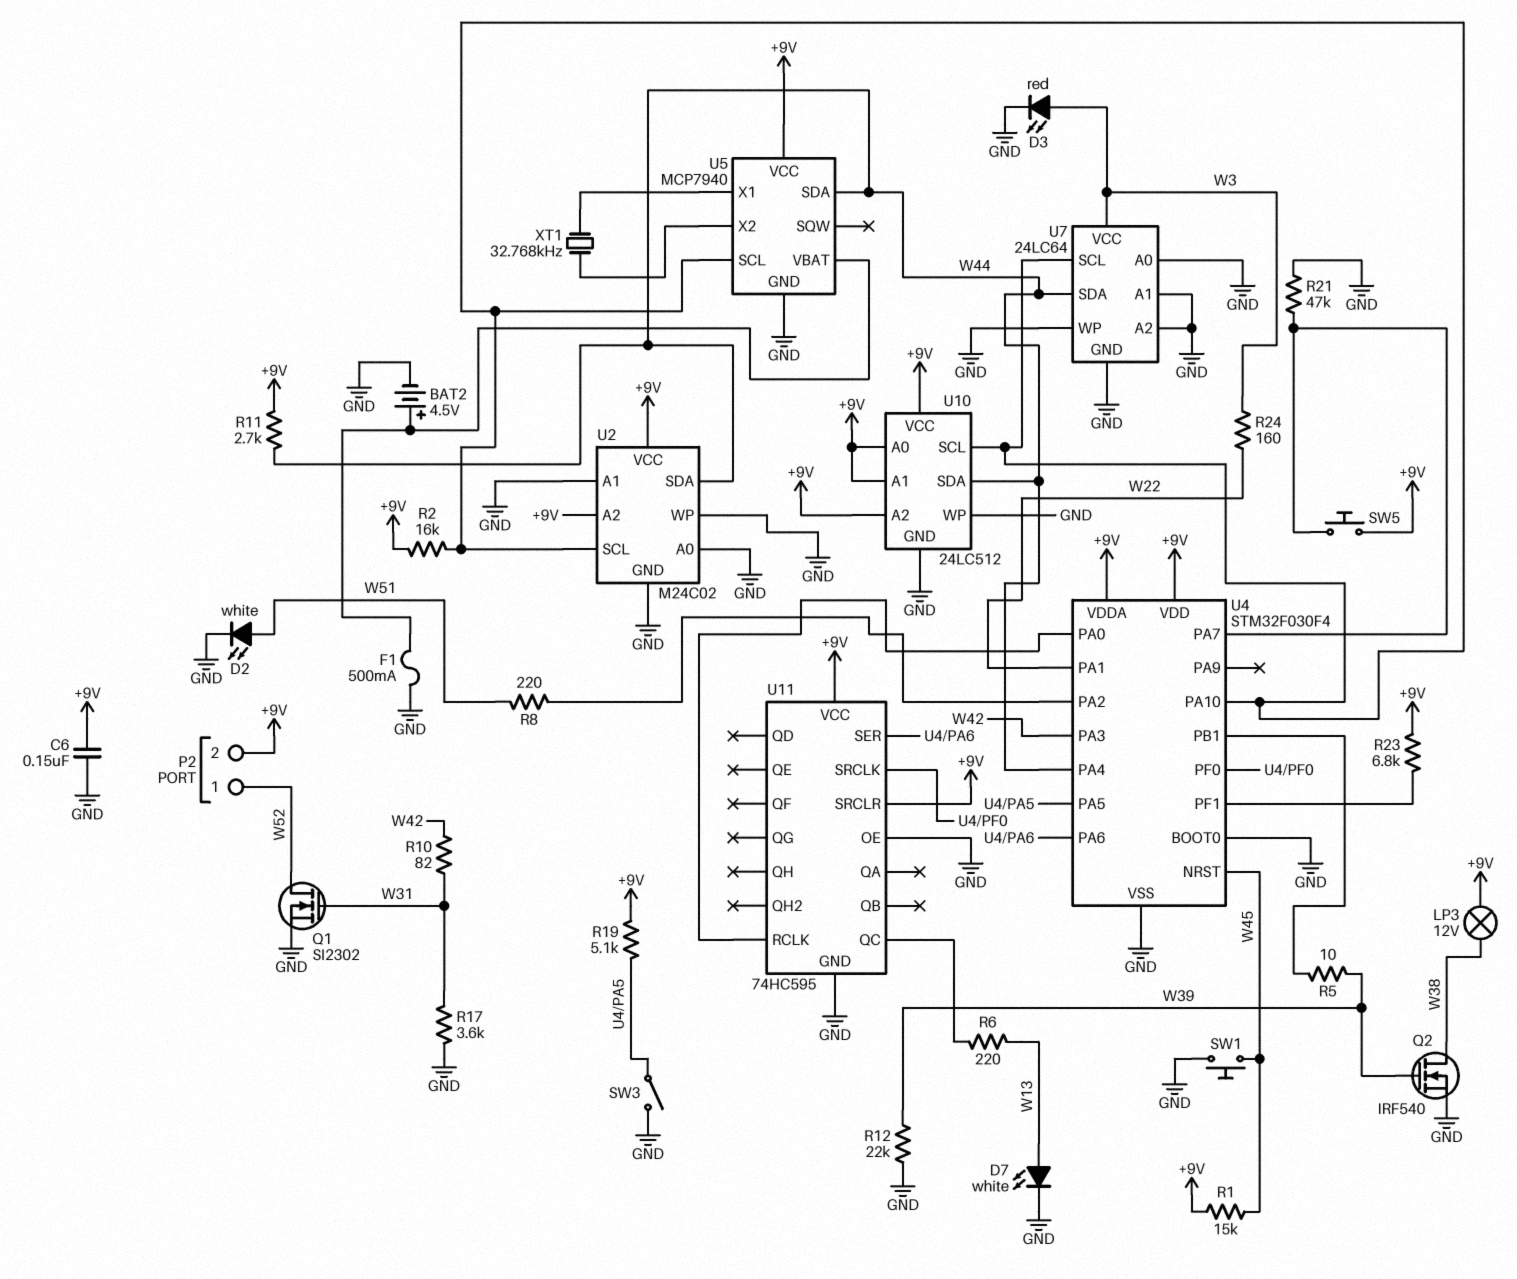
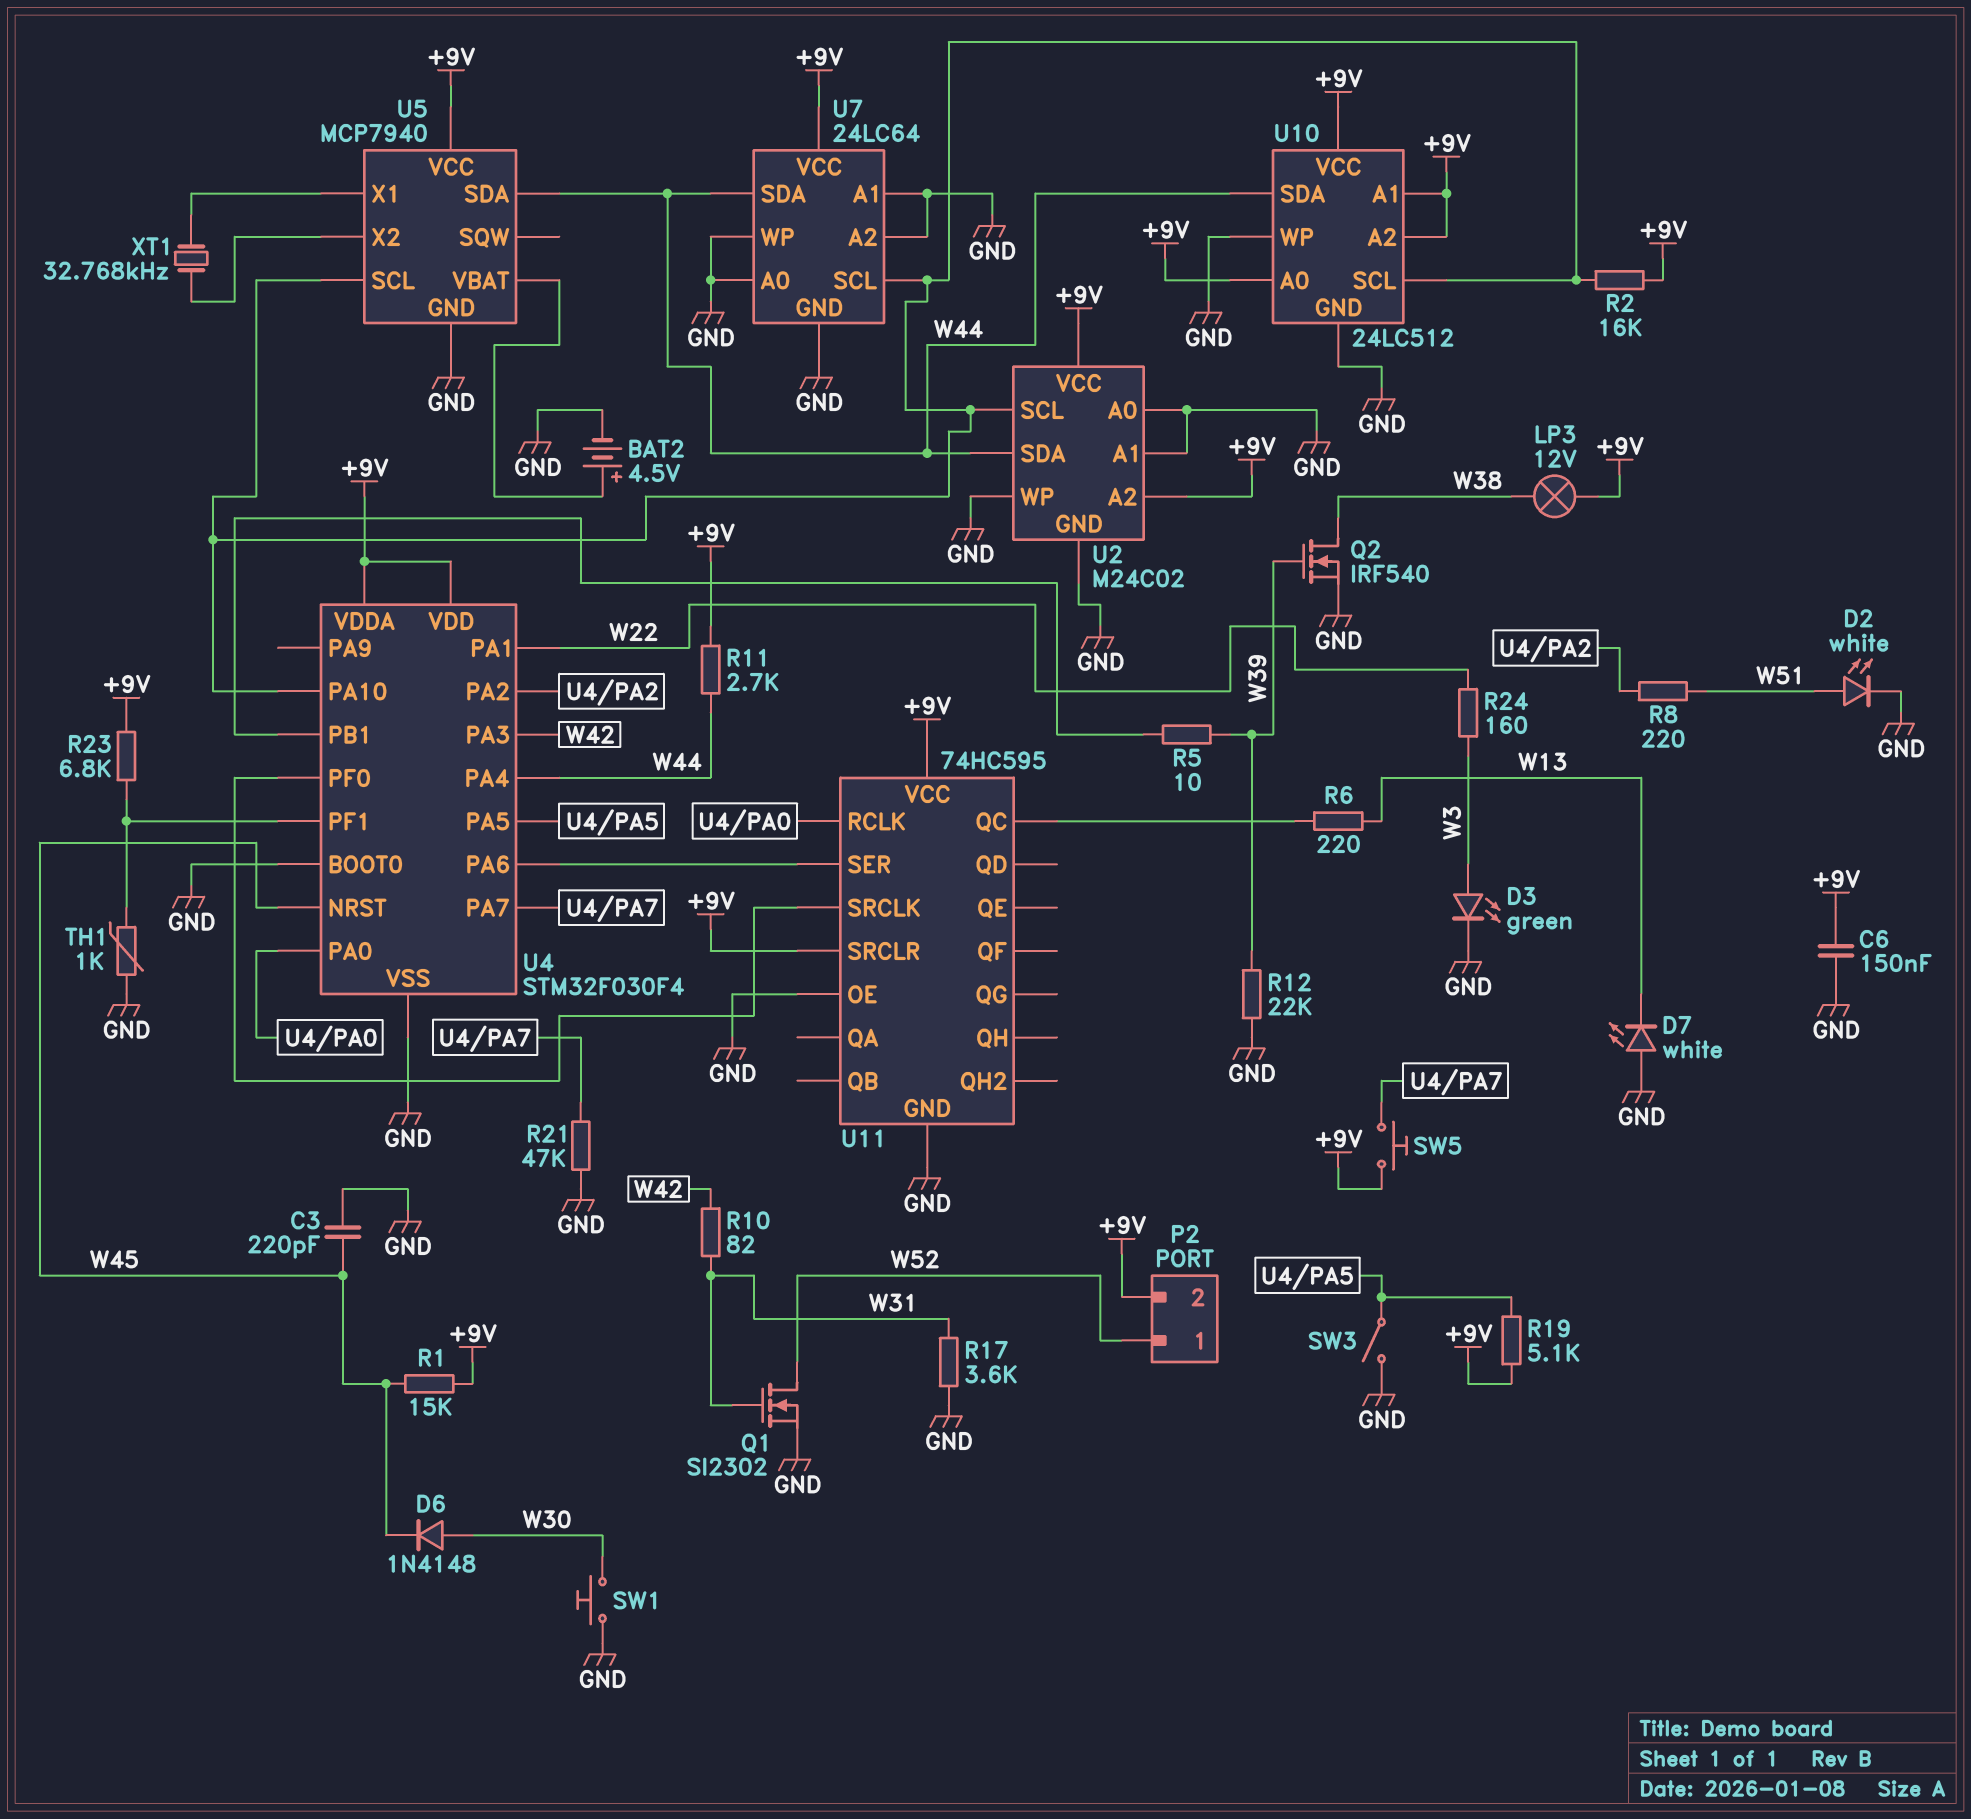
C3: none -> 220pF (GND, W45)
D3: LED red (A W3, K GND) -> LED green (A W3, K GND)
D6: none -> diode 1N4148 (A W30, K W45)
D7: LED white (A W13, K GND) -> LED white (A GND, K W13)
F1: 500mA (GND, U5/VBAT) -> none
SW1: button (GND, W45) -> button (GND, W30)
TH1: none -> 1k (GND, U4/PF1)
U7 pin VCC: W3 -> +9V

